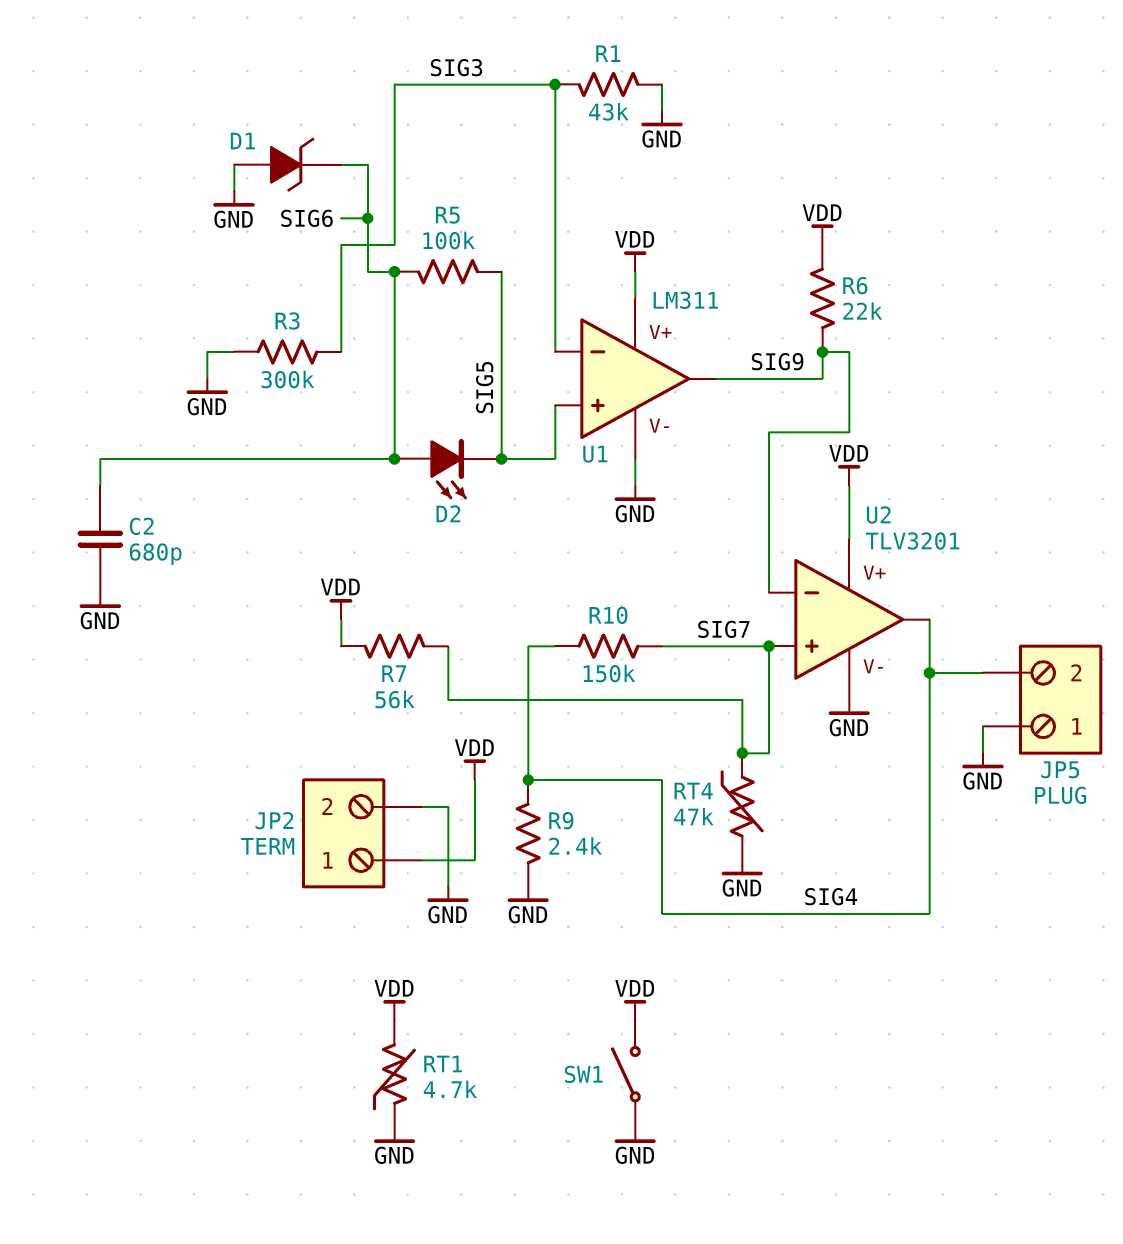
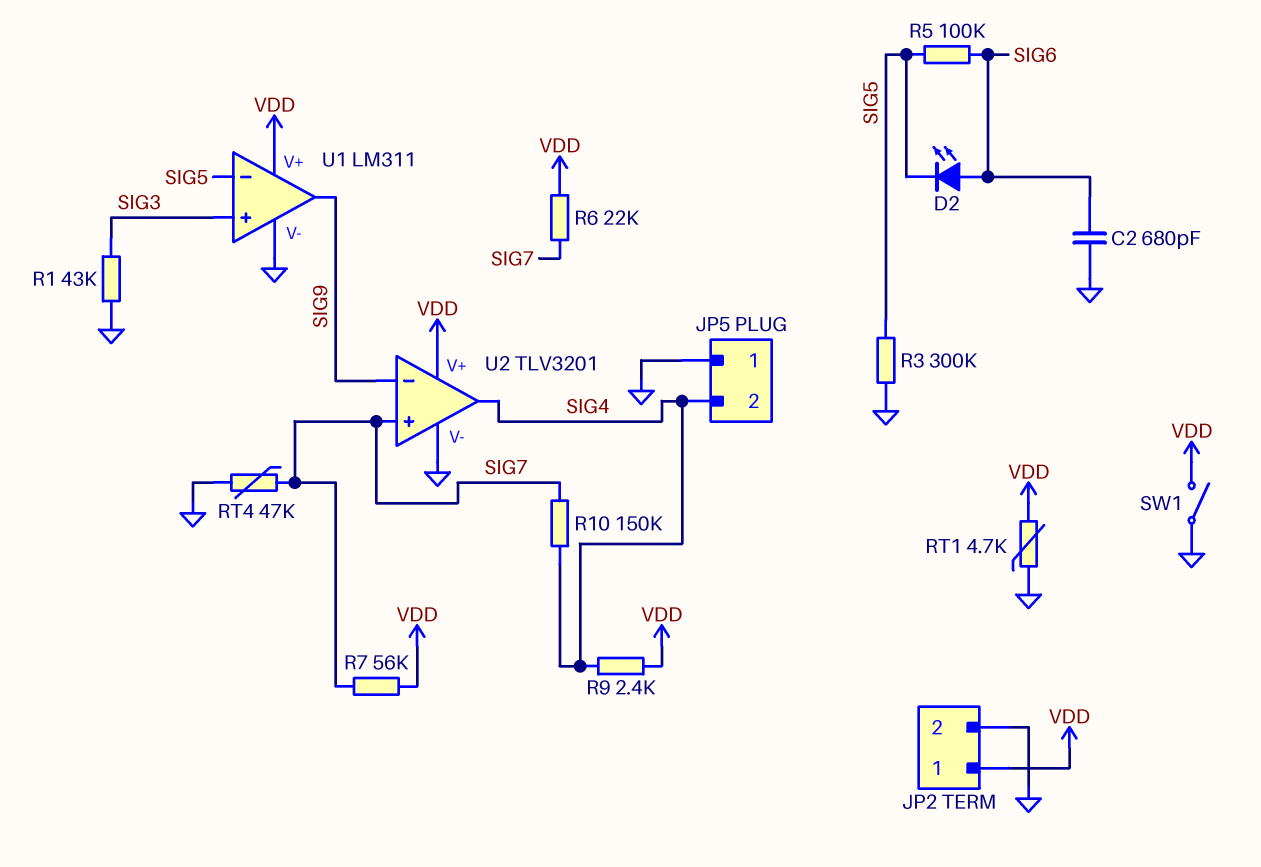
D1: zener (A GND, K SIG6) -> none
R3: 300k (GND, SIG3) -> 300k (GND, SIG5)
R6: 22k (SIG9, VDD) -> 22k (SIG7, VDD)
R9: 2.4k (GND, SIG4) -> 2.4k (SIG4, VDD)
U1 pin in+: SIG5 -> SIG3
U1 pin in-: SIG3 -> SIG5

